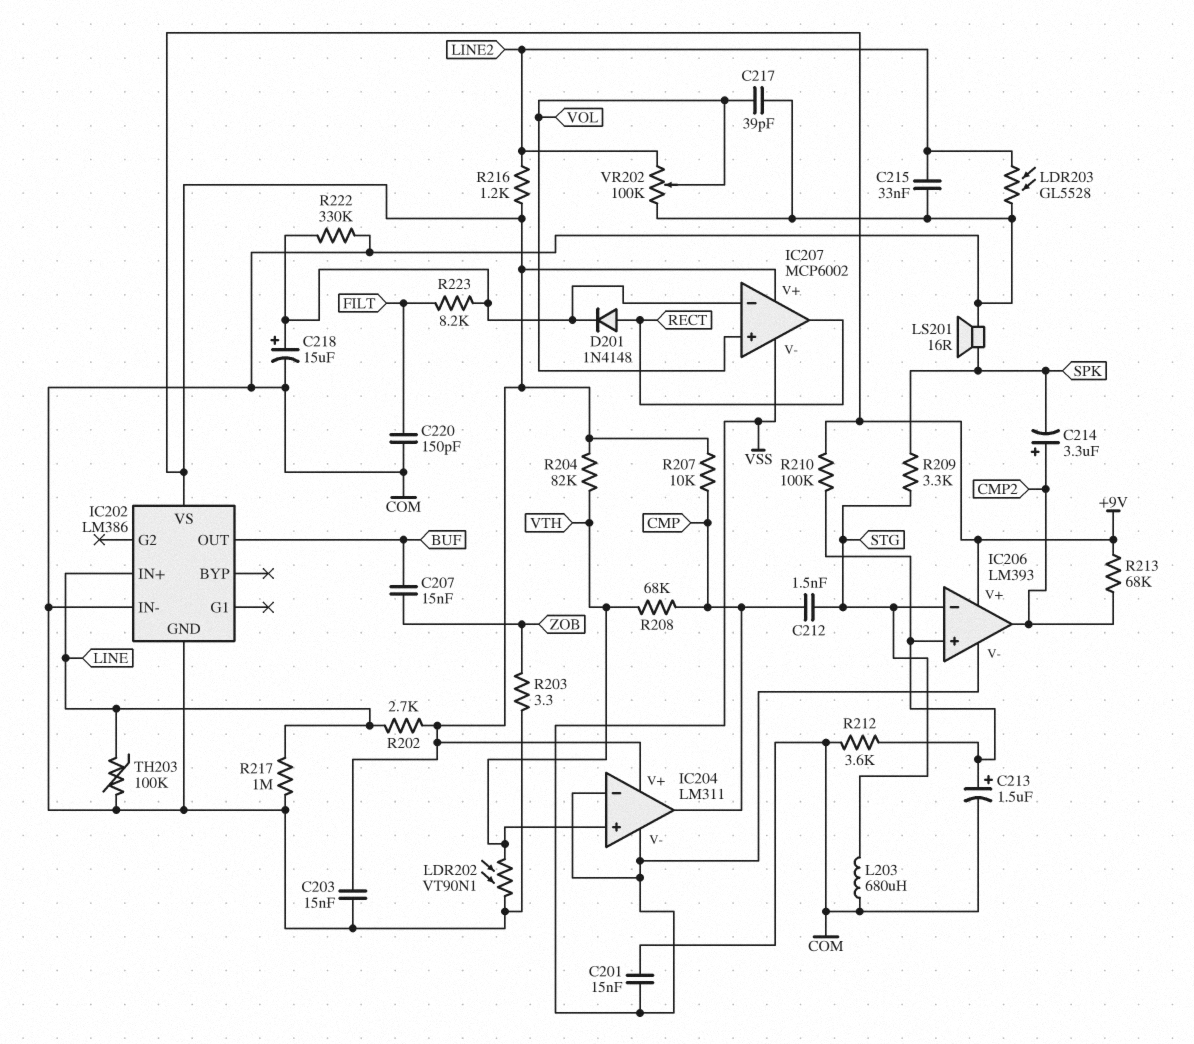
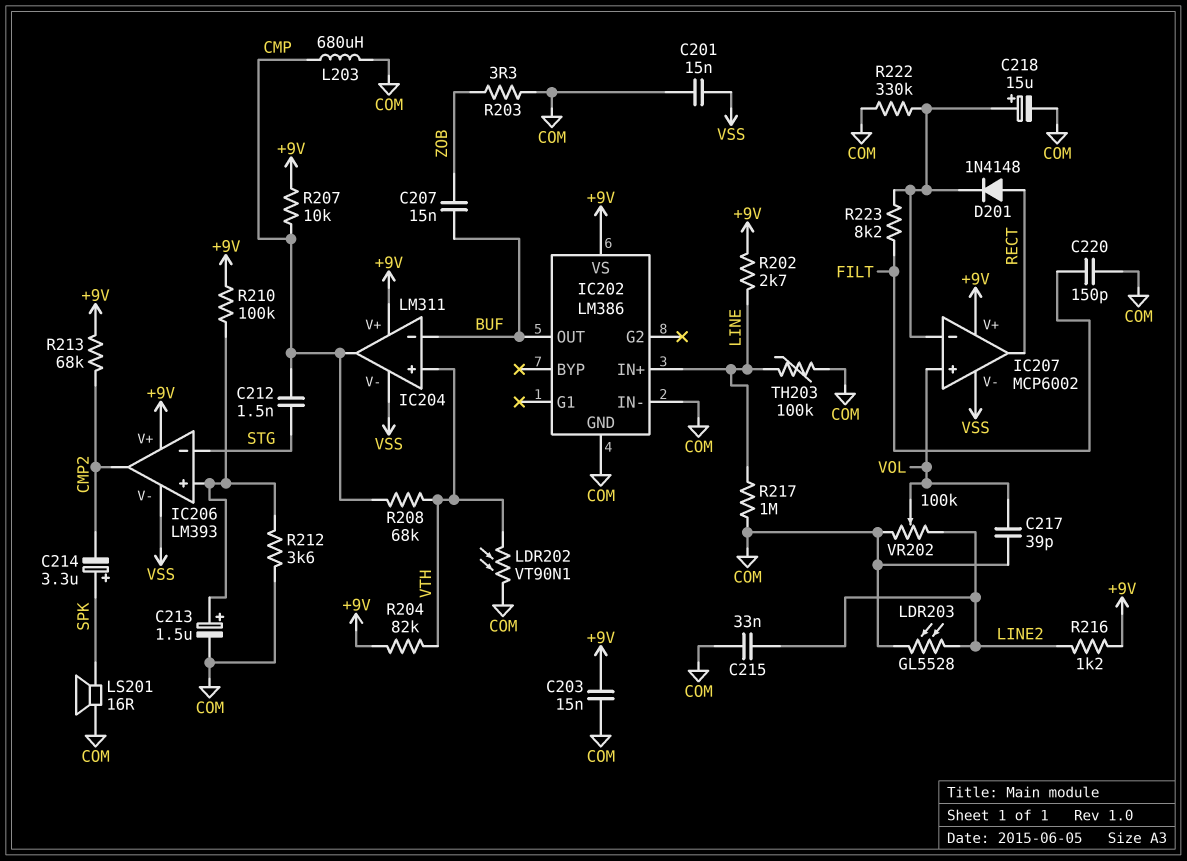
C214: 3.3uF (plus CMP2, minus SPK) -> 3.3uF (plus SPK, minus CMP2)
IC204 pin in-: VSS -> BUF
L203: 680uH (COM, STG) -> 680uH (CMP, COM)
R209: 3.3k (SPK, STG) -> none

